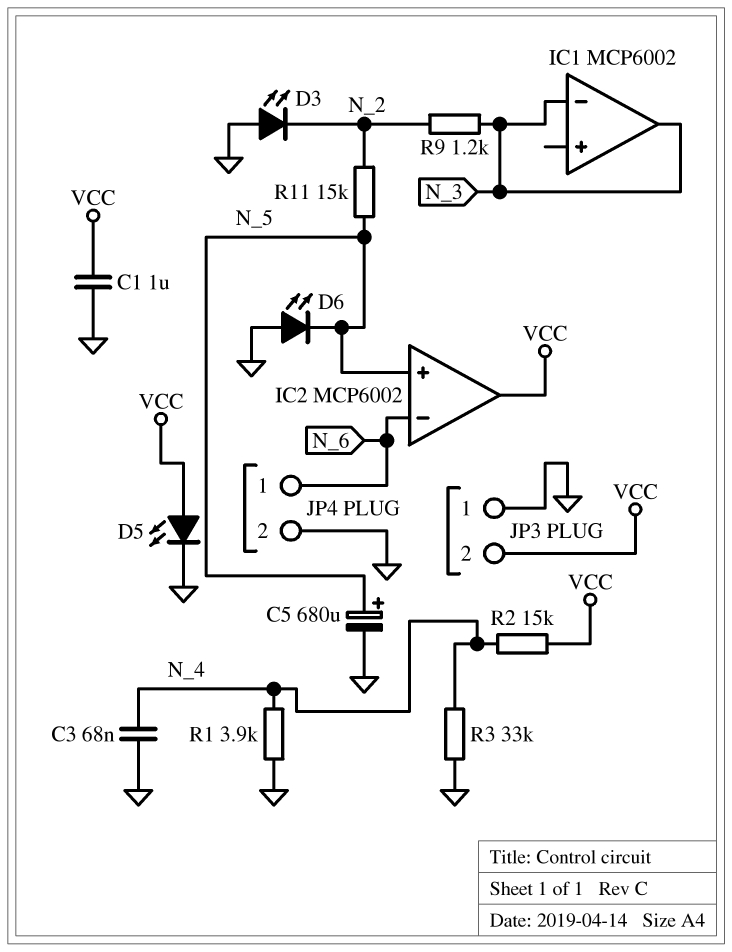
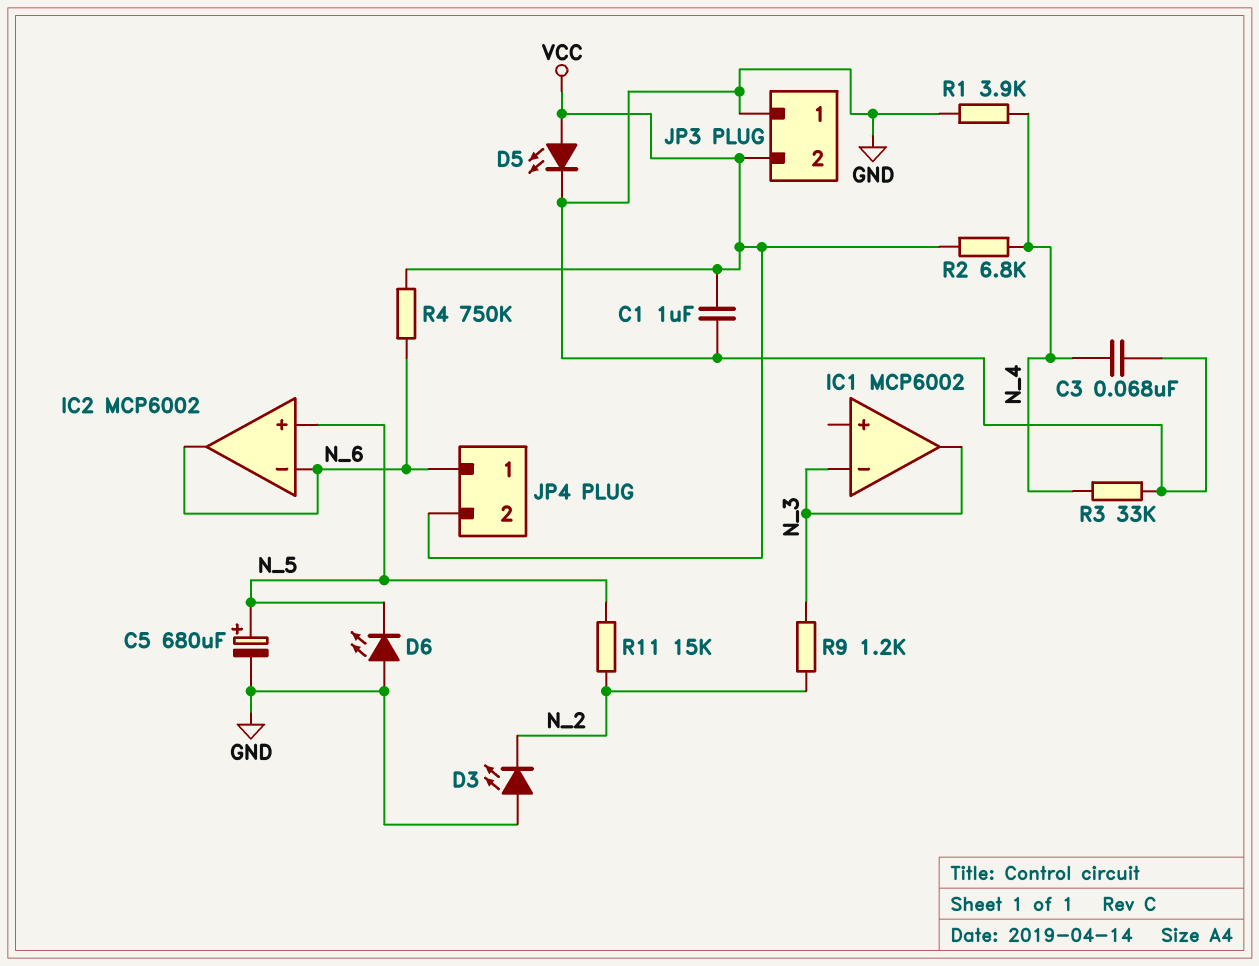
IC2 pin out: VCC -> N_6
JP4 pin 2: GND -> VCC
R2: 15k (N_4, VCC) -> 6.8k (N_4, VCC)
R4: none -> 750k (N_6, VCC)

